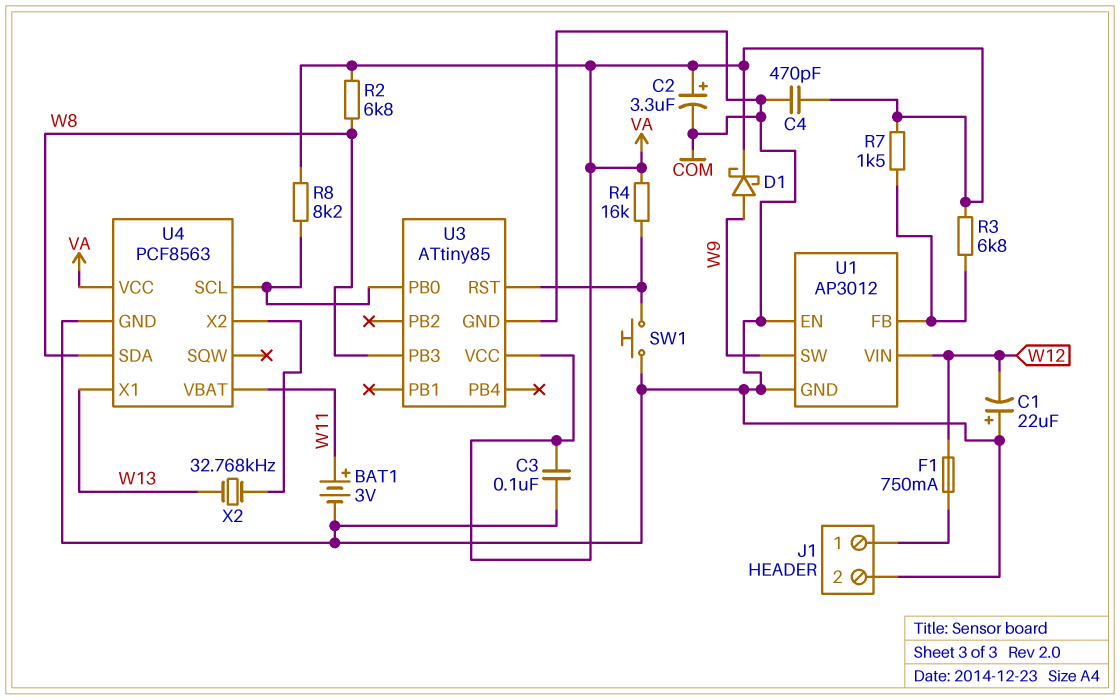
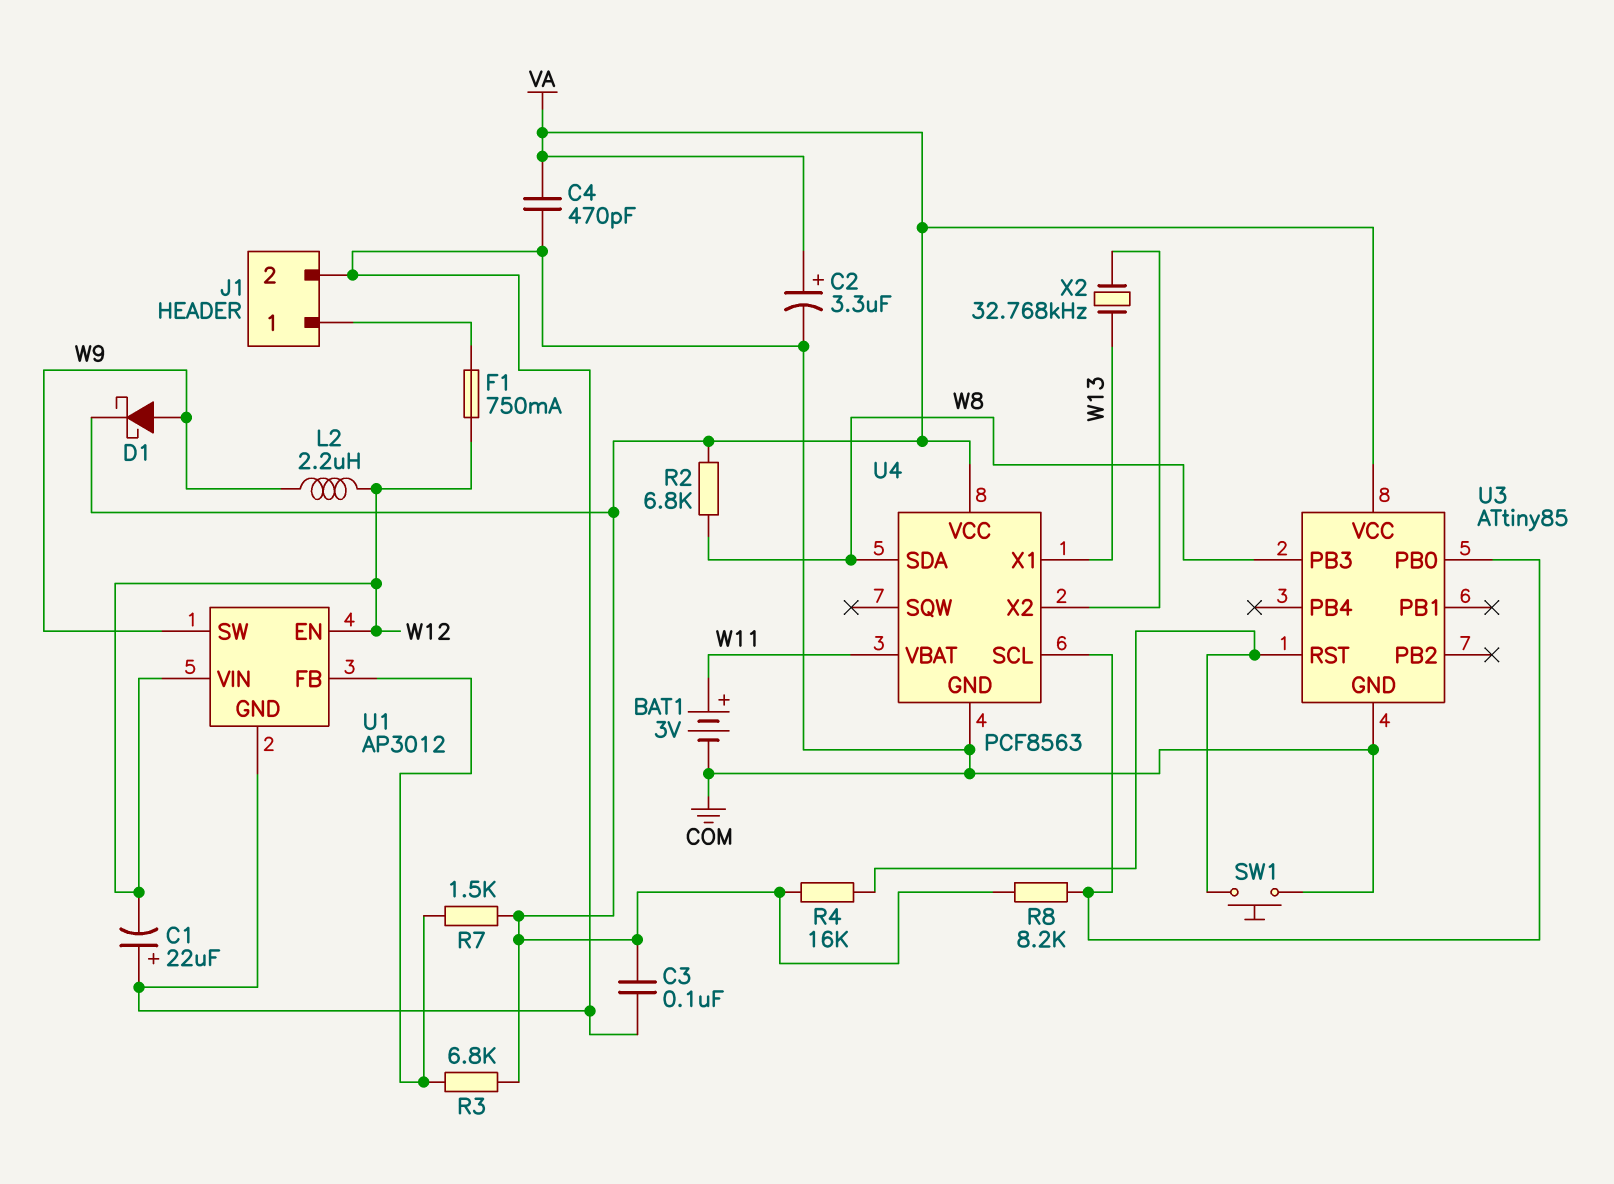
L2: none -> 2.2uH (W9, W12)
U1 pin EN: COM -> W12

